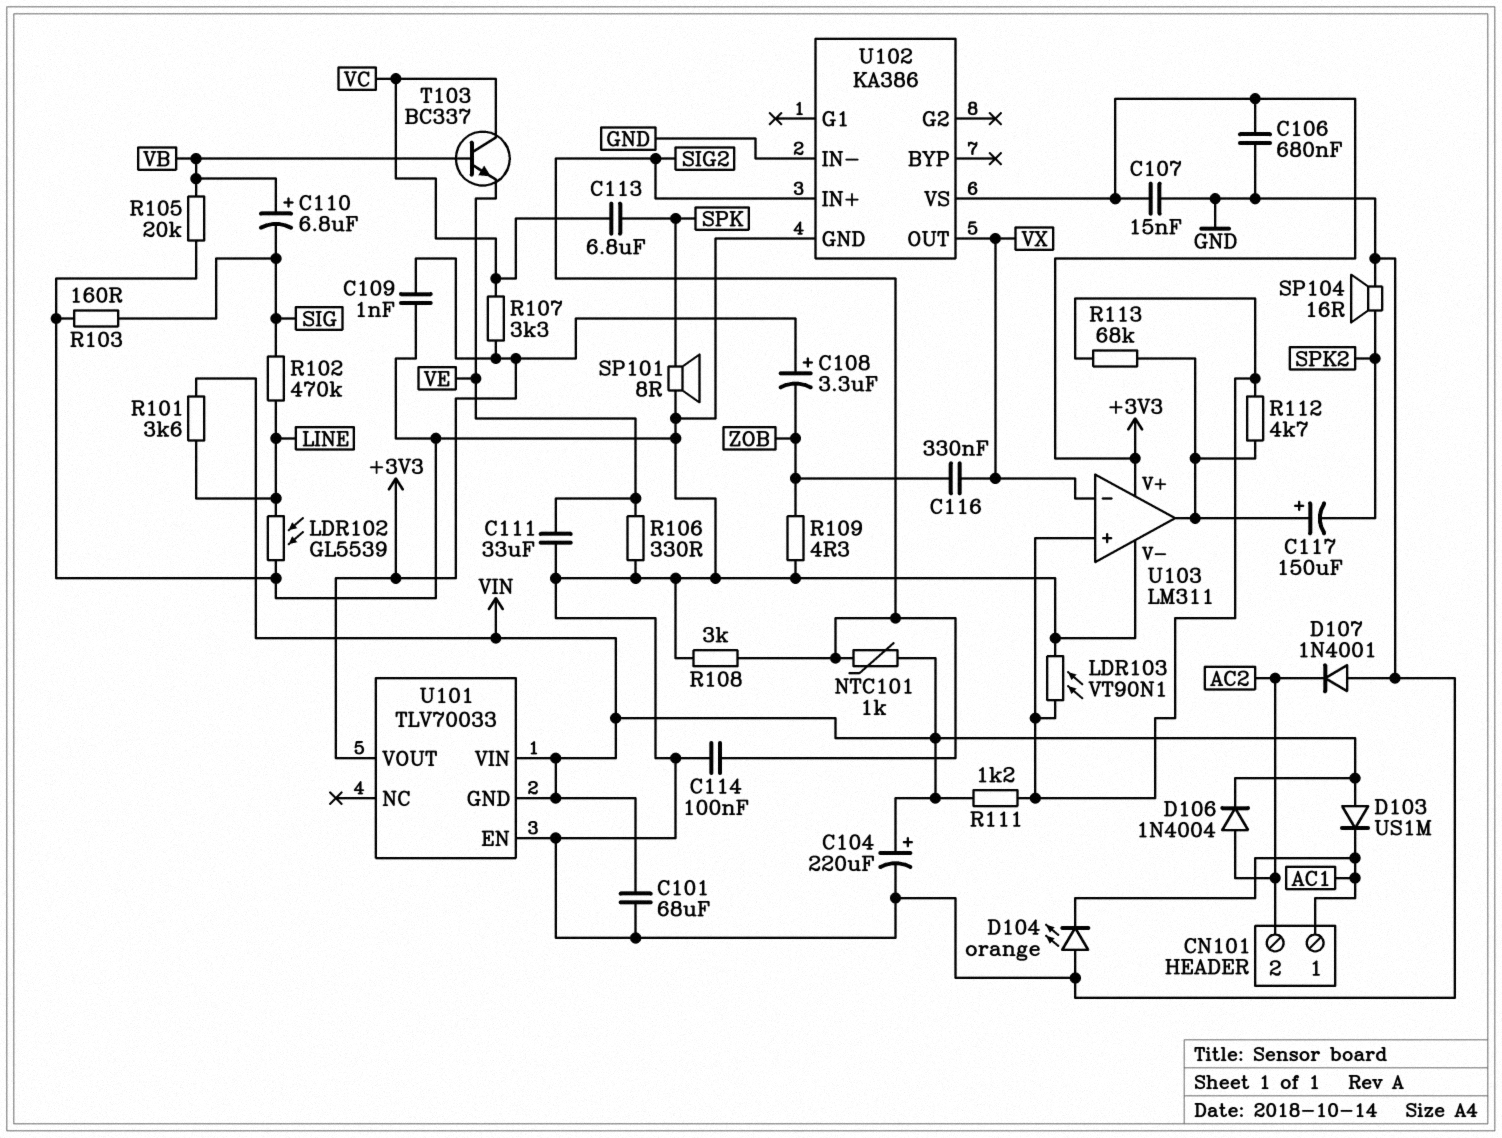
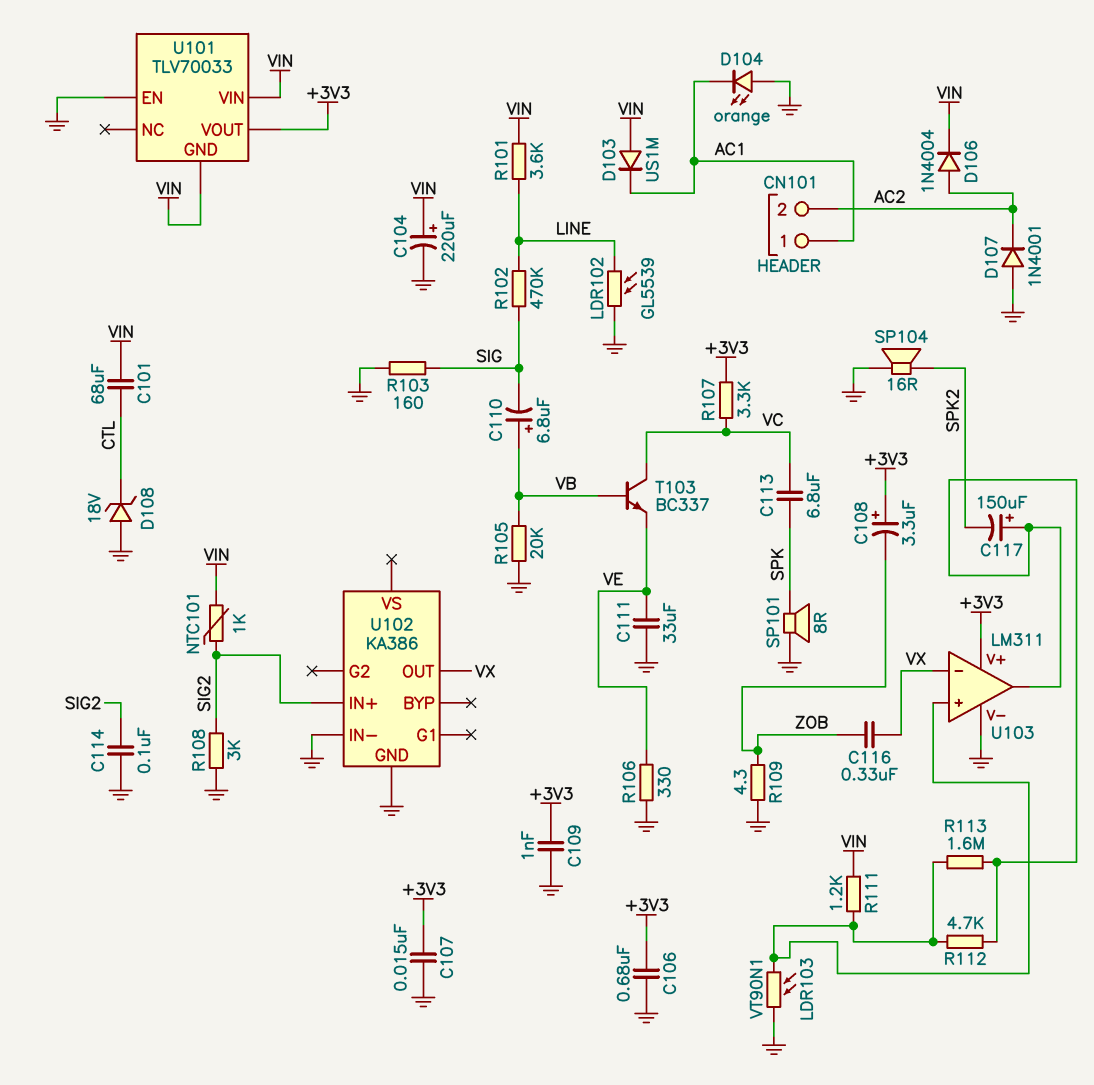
C101: 68uF (GND, VIN) -> 68uF (CTL, VIN)
D108: none -> zener 18V (A GND, K CTL)
R113: 68k (U103/in+, U103/out) -> 1.6M (U103/in+, U103/out)
U102 pin VS: +3V3 -> none

